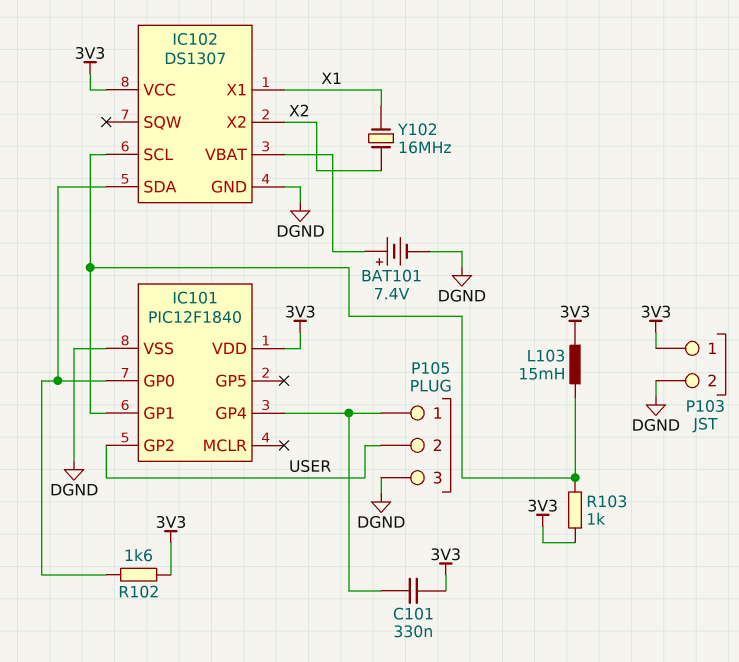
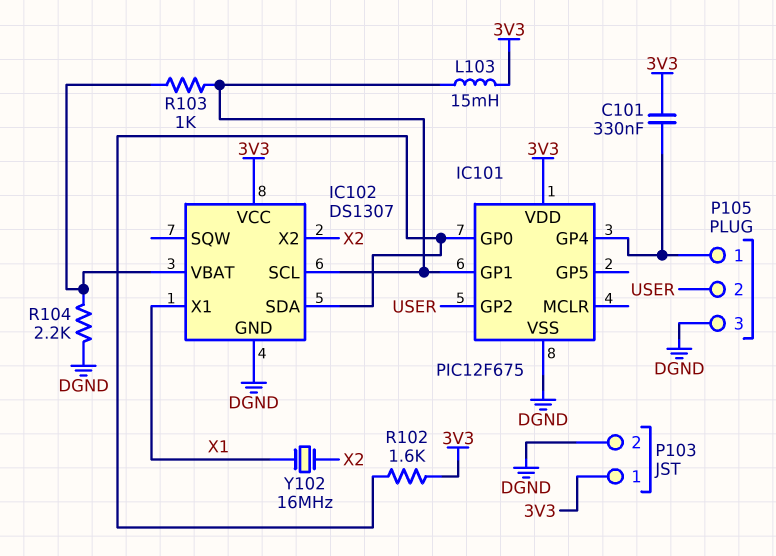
BAT101: 7.4V (plus IC102/VBAT, minus DGND) -> none
IC101: PIC12F1840 -> PIC12F675
R103: 1k (3V3, IC101/GP1) -> 1k (IC101/GP1, IC102/VBAT)
R104: none -> 2.2k (DGND, IC102/VBAT)

